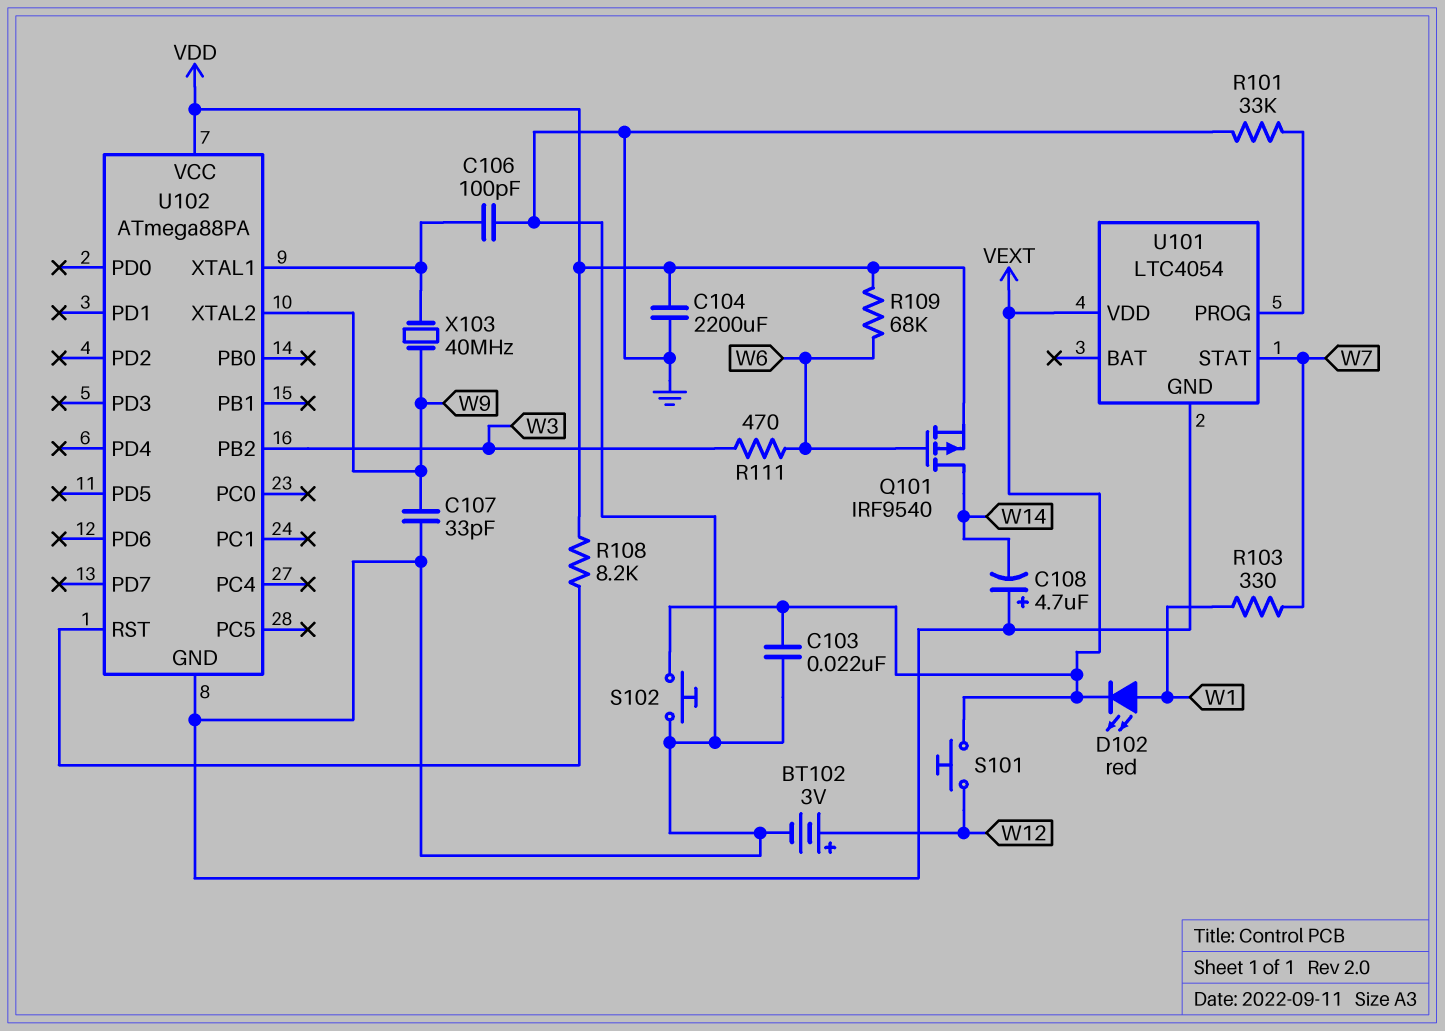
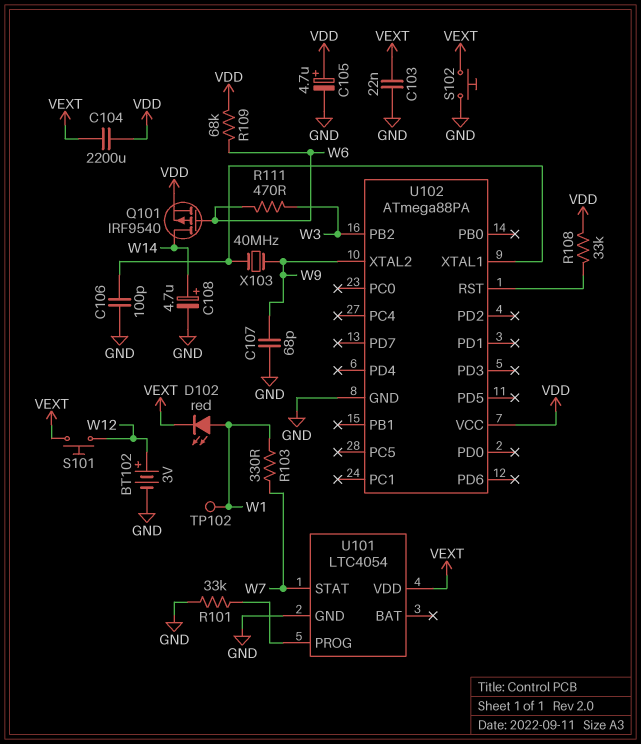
C104: 2200uF (GND, VDD) -> 2200uF (VDD, VEXT)
C105: none -> 4.7uF (plus VDD, minus GND)
C107: 33pF (GND, W9) -> 68pF (GND, W9)
C108: 4.7uF (plus GND, minus W14) -> 4.7uF (plus W14, minus GND)
R108: 8.2k (U102/RST, VDD) -> 33k (U102/RST, VDD)
TP102: none -> test point (W1)

